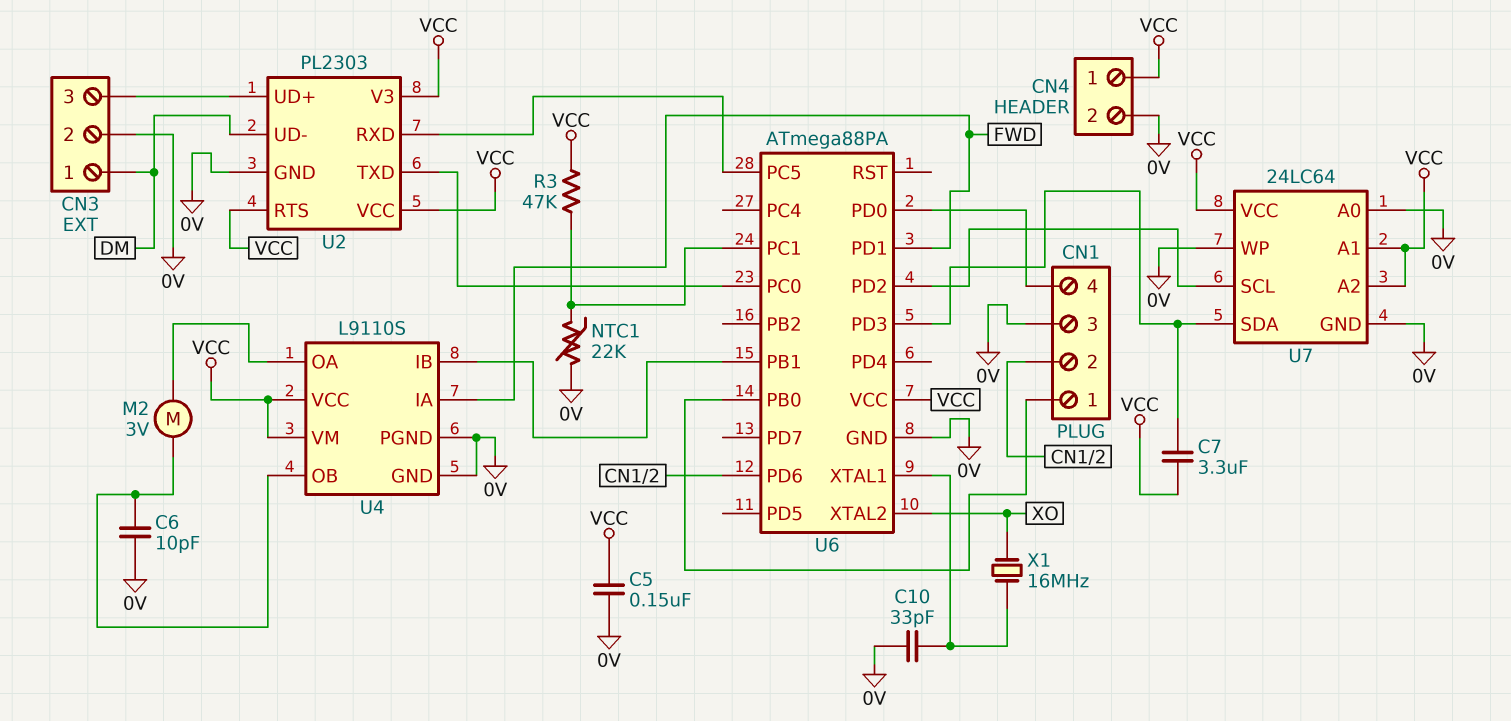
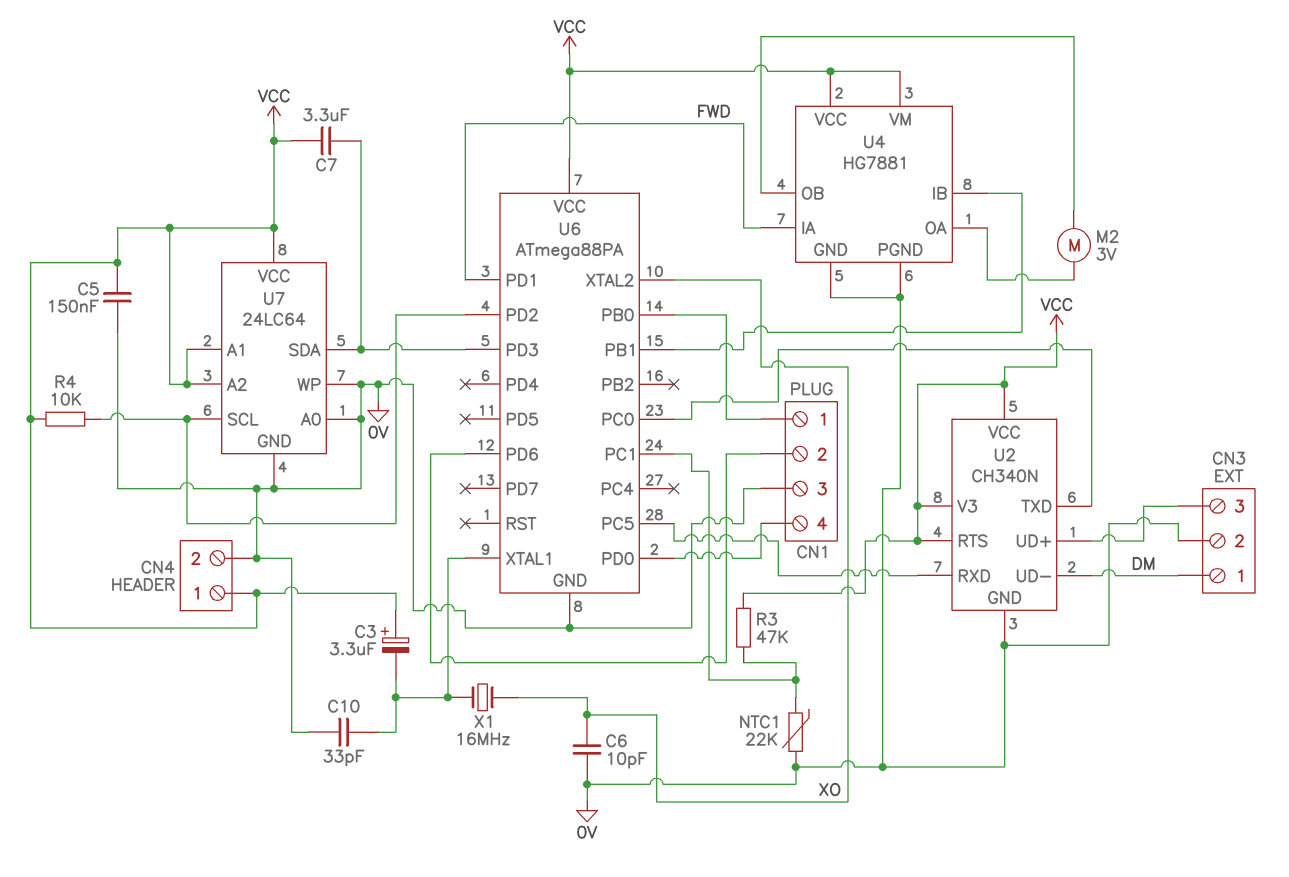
C3: none -> 3.3uF (plus VCC, minus U6/XTAL1)
C6: 10pF (0V, U4/OB) -> 10pF (0V, XO)
R4: none -> 10k (U6/PD2, VCC)
U2: PL2303 -> CH340N
U4: L9110S -> HG7881

